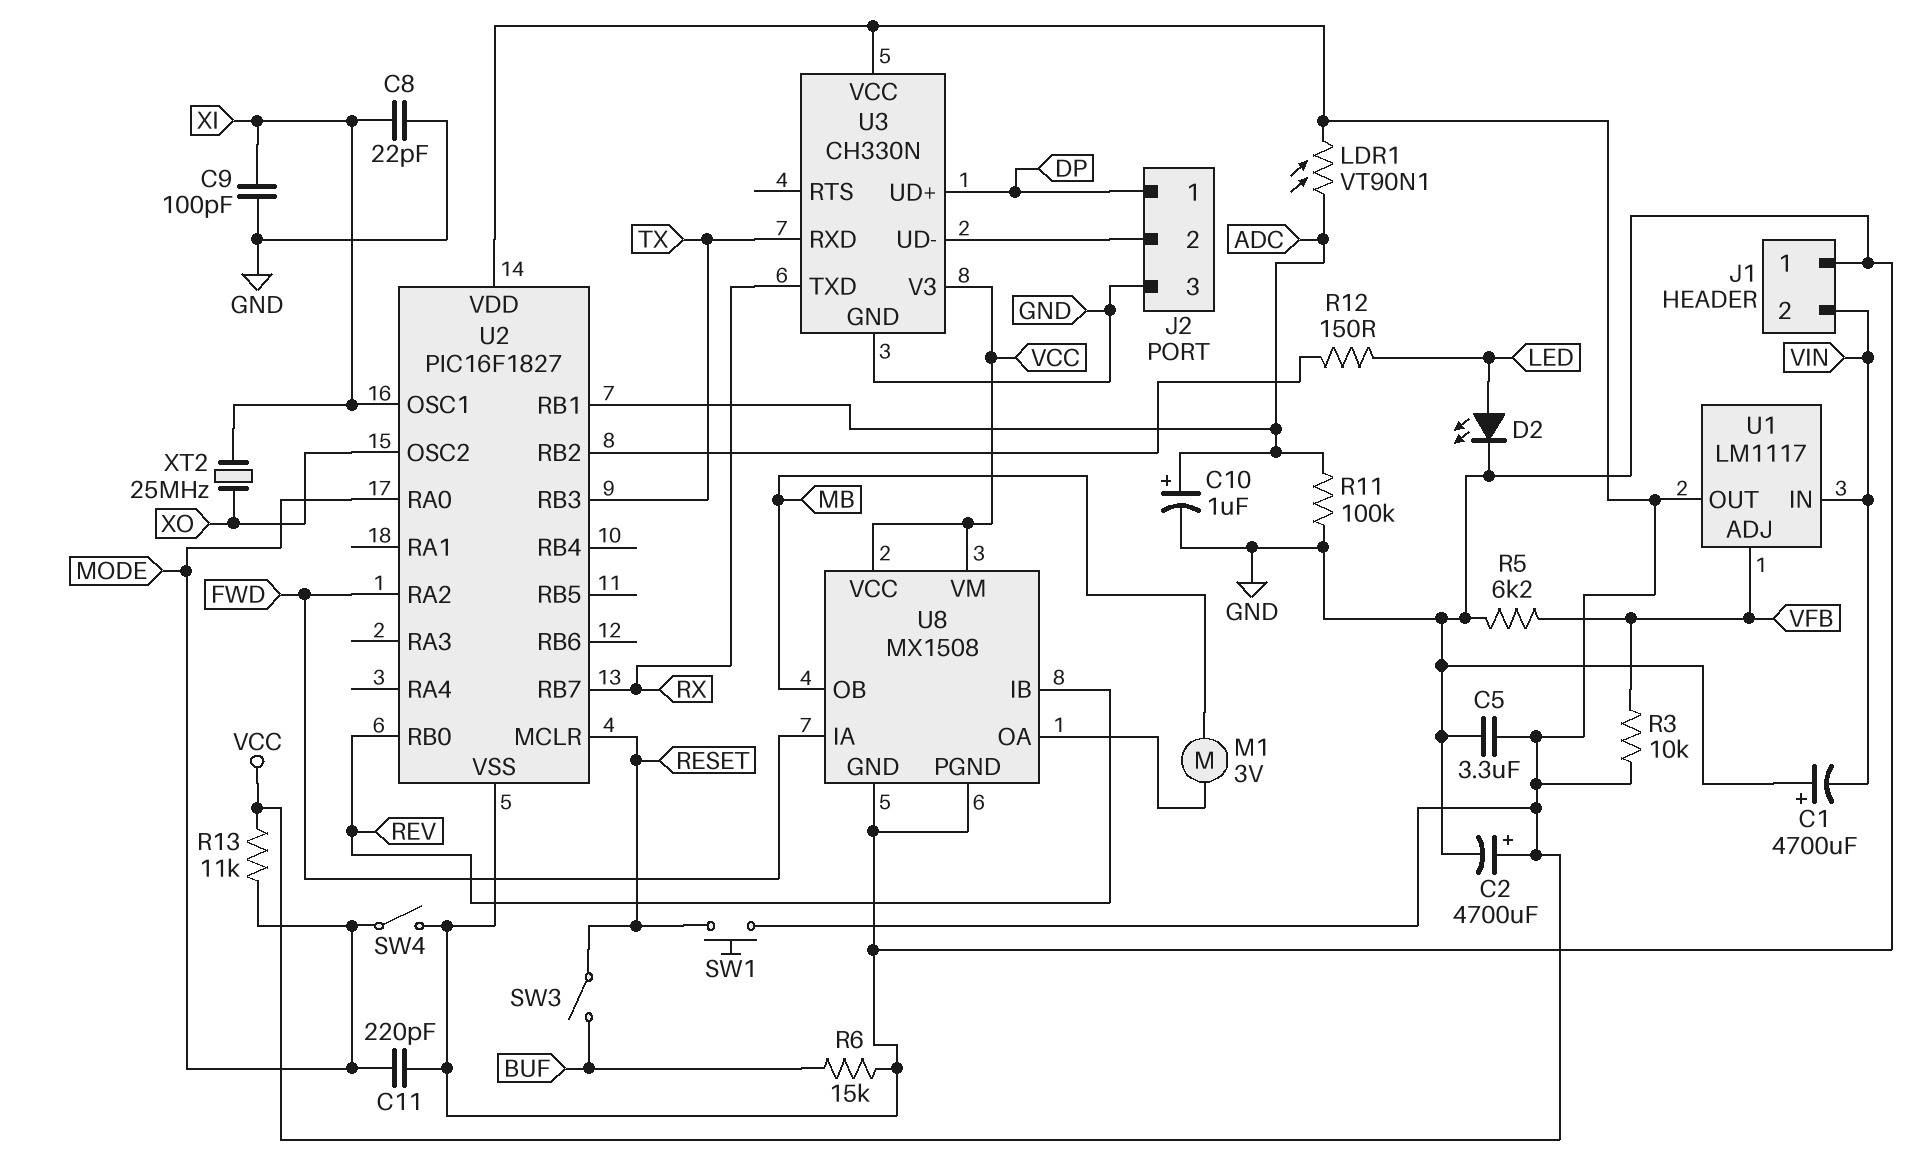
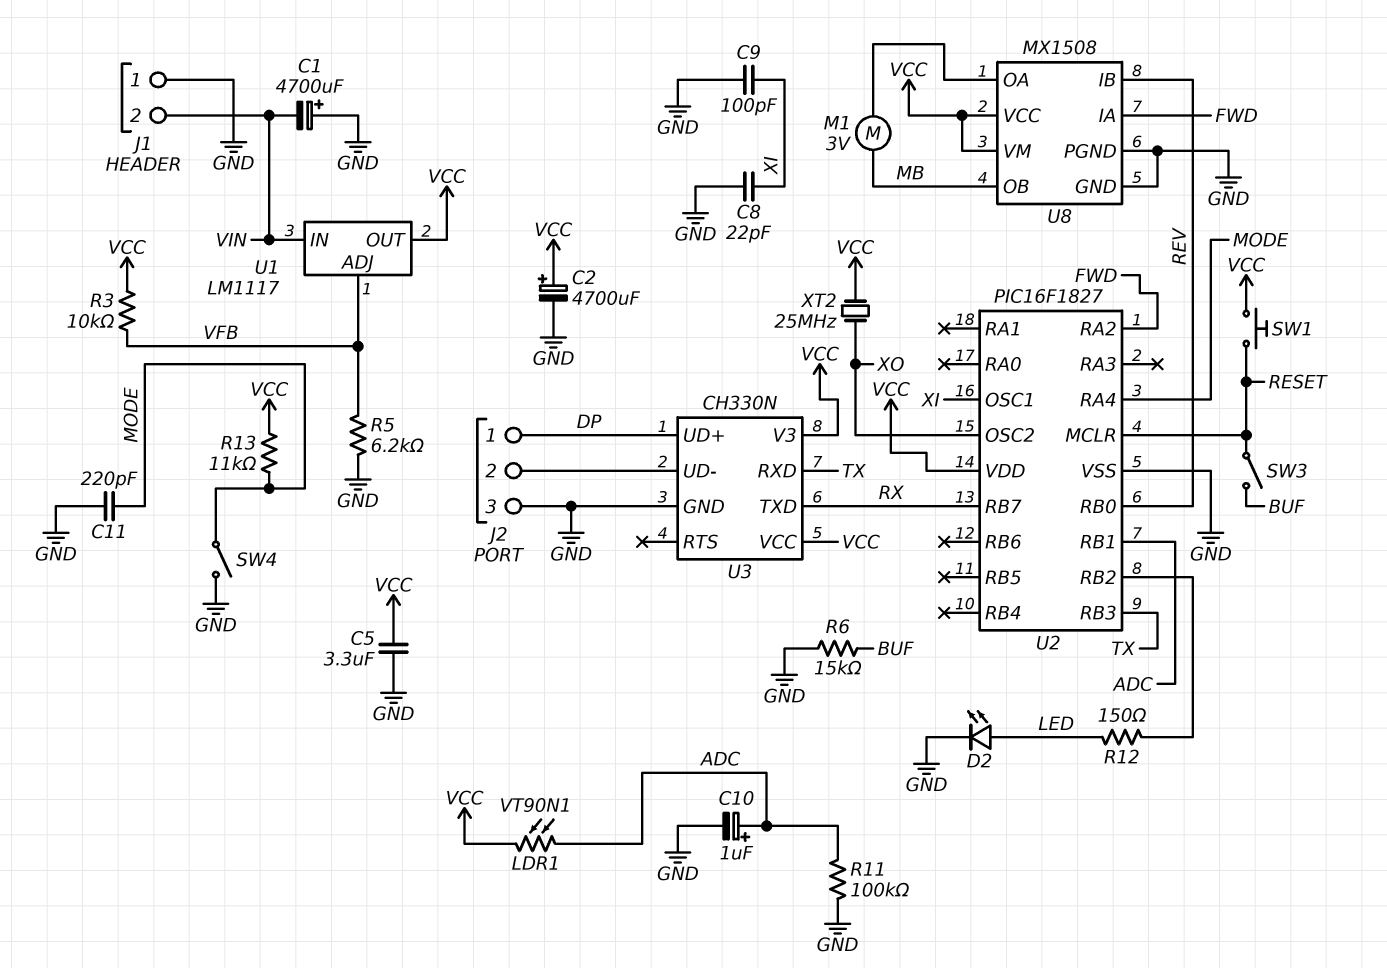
U2 pin RA0: MODE -> none
U2 pin RA4: none -> MODE
XT2: 25MHz (XI, XO) -> 25MHz (VCC, XO)

